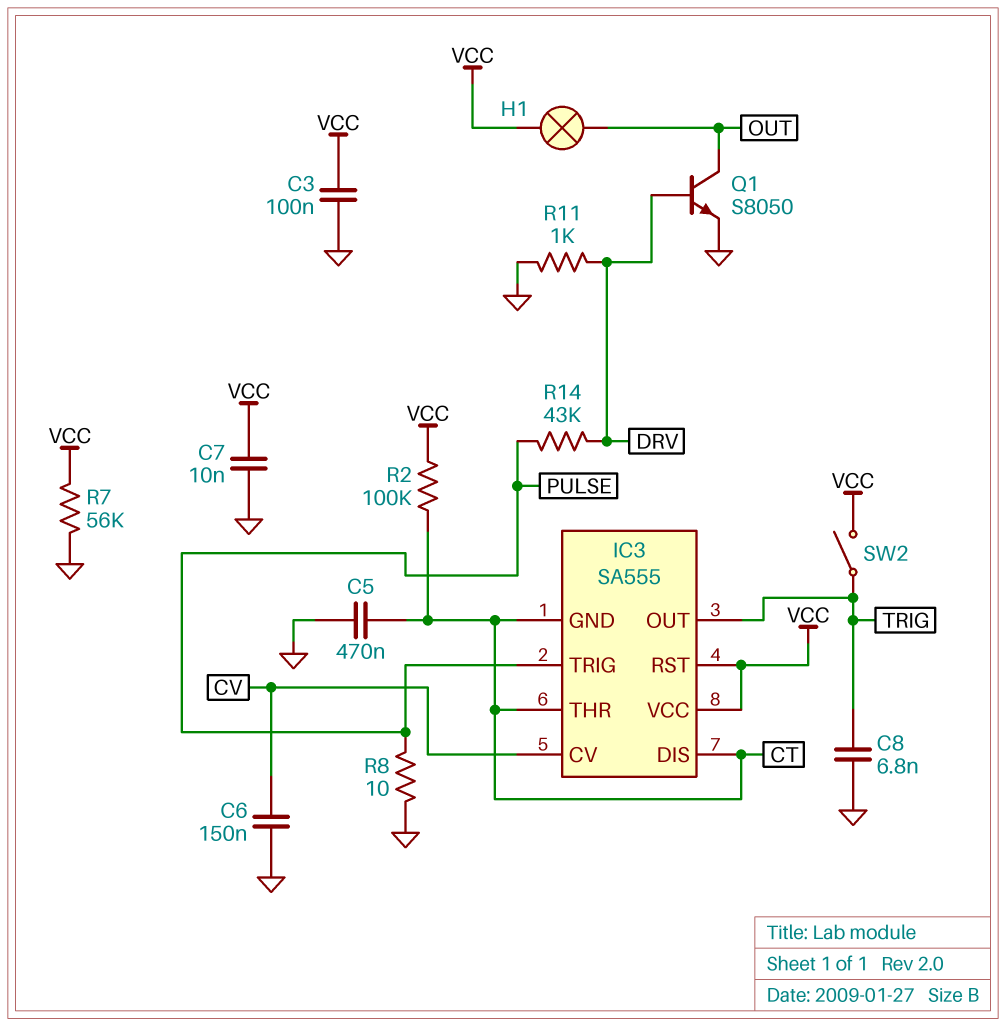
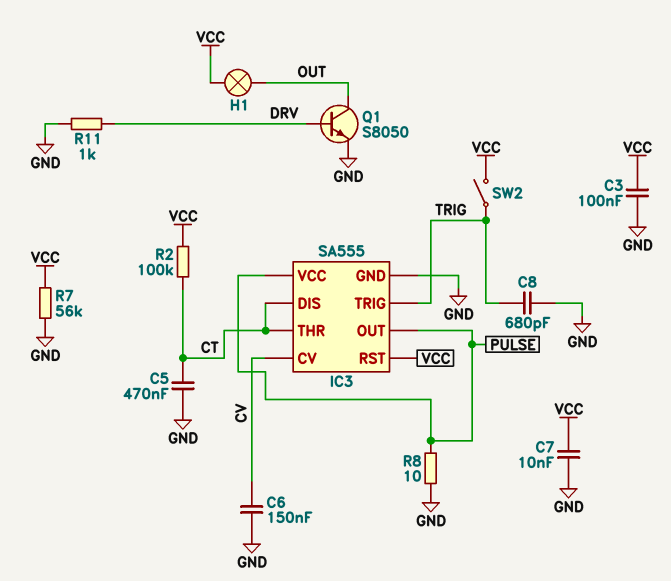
C8: 6.8nF (GND, TRIG) -> 680pF (GND, TRIG)
IC3 pin GND: CT -> GND
IC3 pin OUT: TRIG -> PULSE
IC3 pin TRIG: PULSE -> TRIG
IC3 pin VCC: VCC -> PULSE
R14: 43k (DRV, PULSE) -> none

